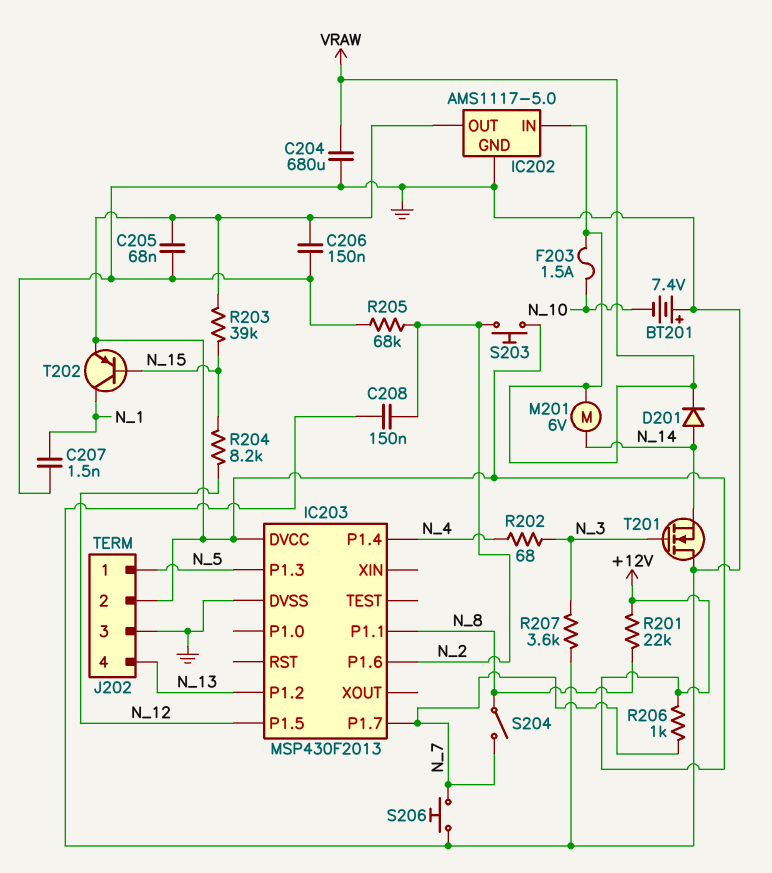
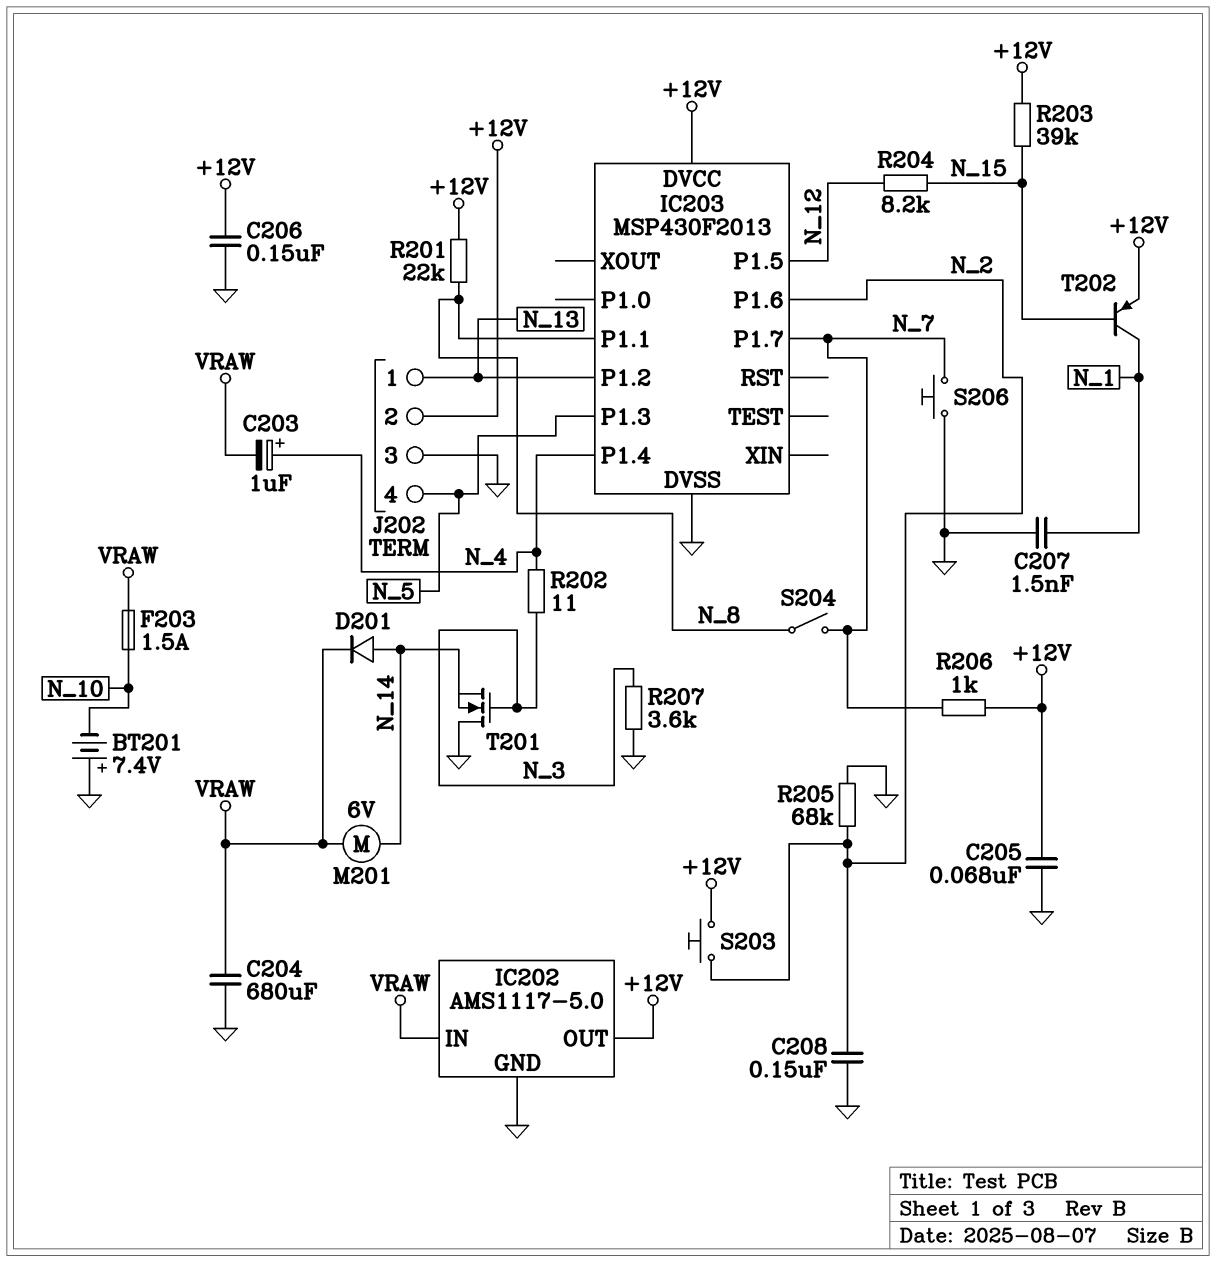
C203: none -> 1uF (plus N_4, minus VRAW)
J202 pin 1: N_5 -> N_13
J202 pin 4: N_13 -> N_5
R202: 68 (N_3, N_4) -> 11 (N_3, N_4)

